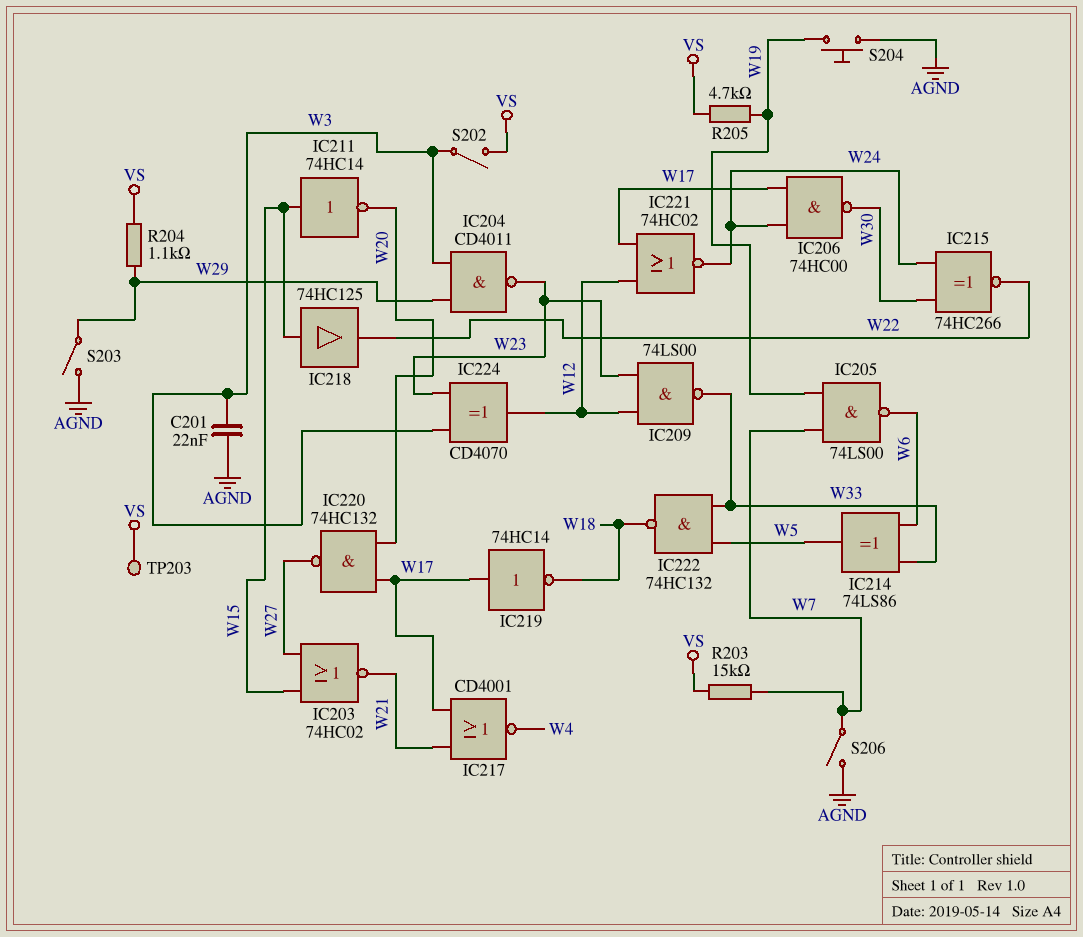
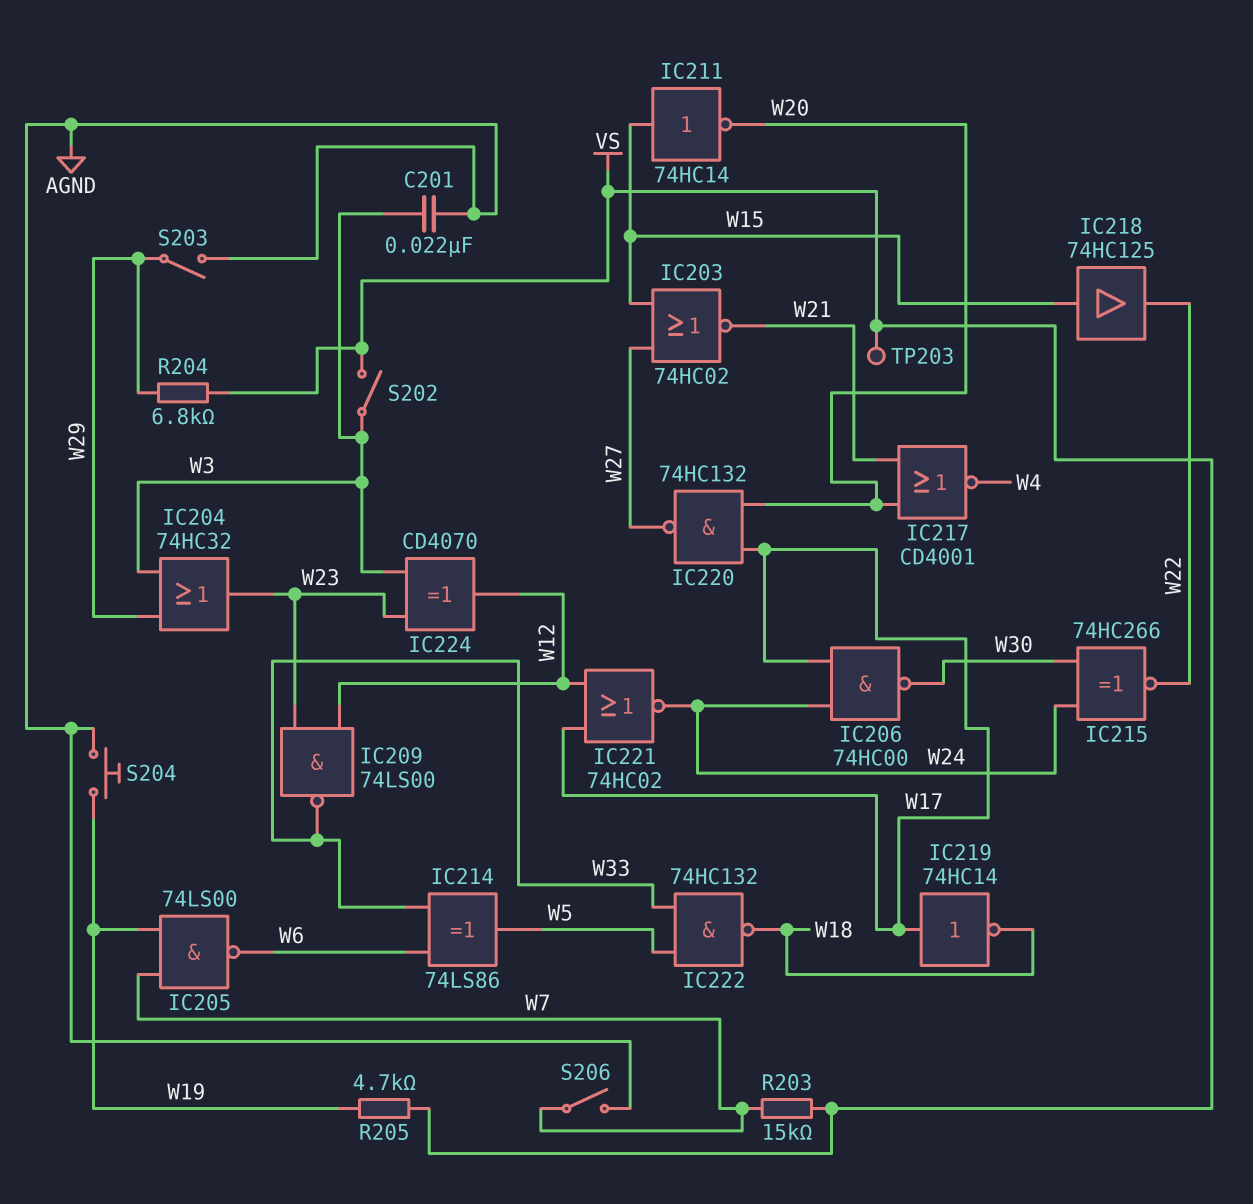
IC204: NAND CD4011 (in W3, in W29, out W23) -> OR 74HC32 (in W3, in W29, out W23)
IC217: NOR CD4001 (in W17, in W21, out W4) -> NOR CD4001 (in W20, in W21, out W4)
R204: 1.1k (VS, W29) -> 6.8k (VS, W29)

